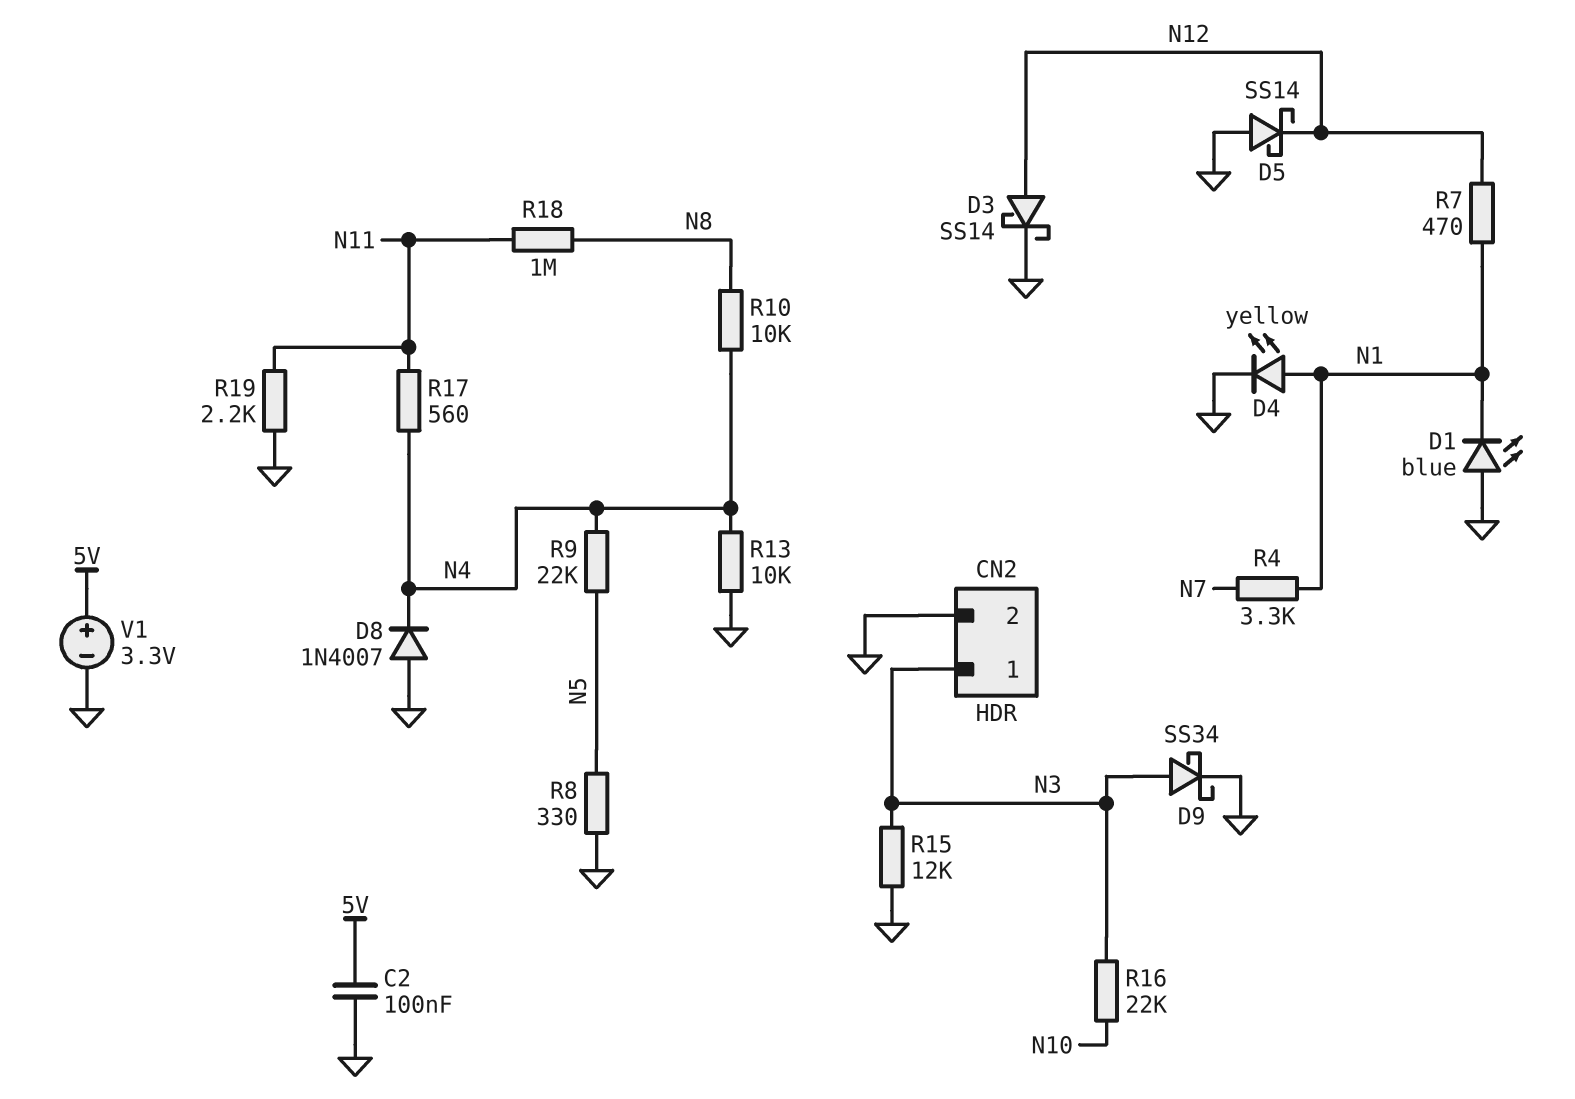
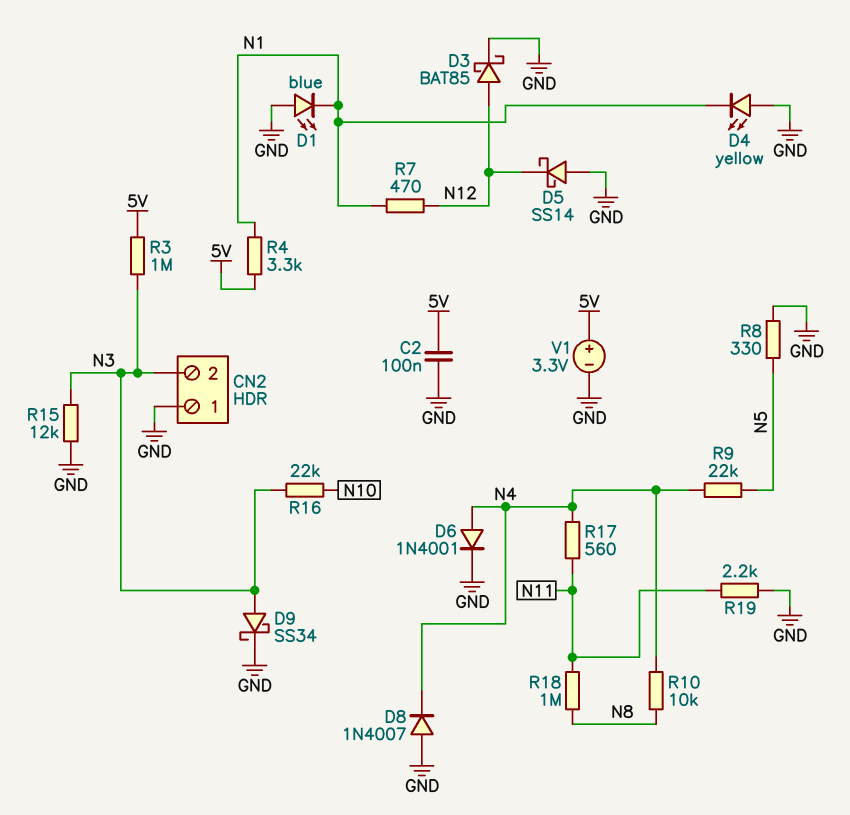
CN2 pin 1: N3 -> GND
CN2 pin 2: GND -> N3
D3: schottky SS14 (A N12, K GND) -> schottky BAT85 (A N12, K GND)
D4: LED yellow (A N1, K GND) -> LED yellow (A GND, K N1)
D6: none -> diode 1N4001 (A N4, K GND)
R3: none -> 1M (5V, N3)
R4: 3.3k (N1, N7) -> 3.3k (5V, N1)
R13: 10k (GND, N4) -> none

